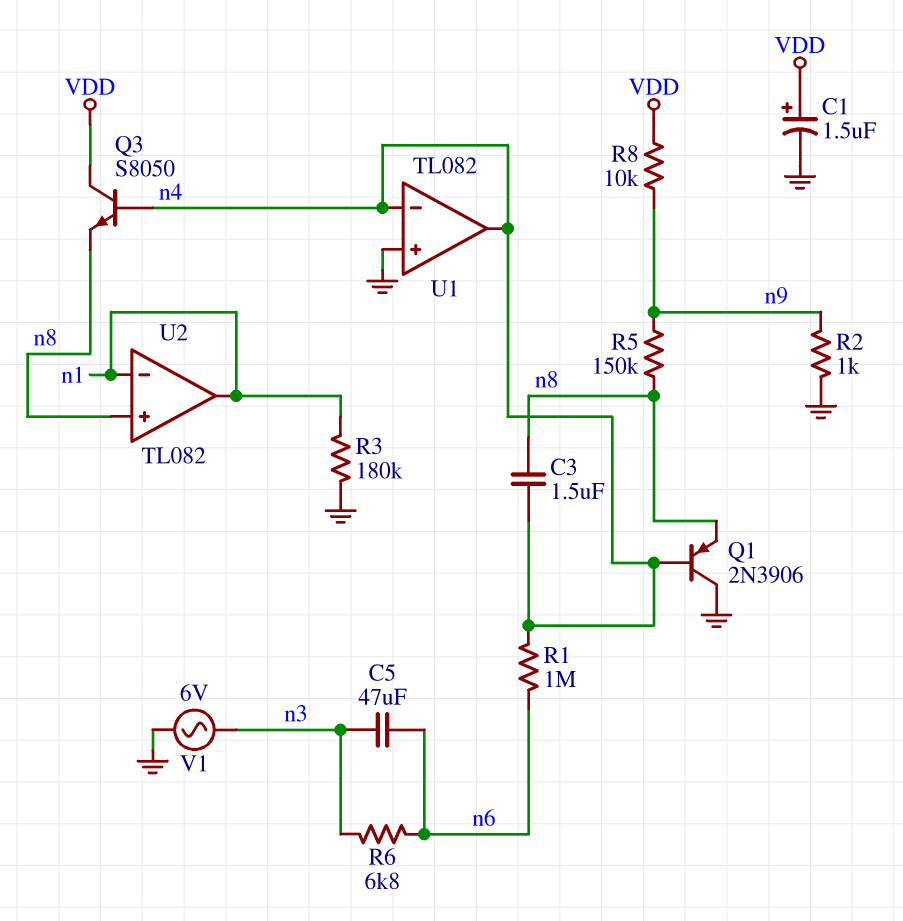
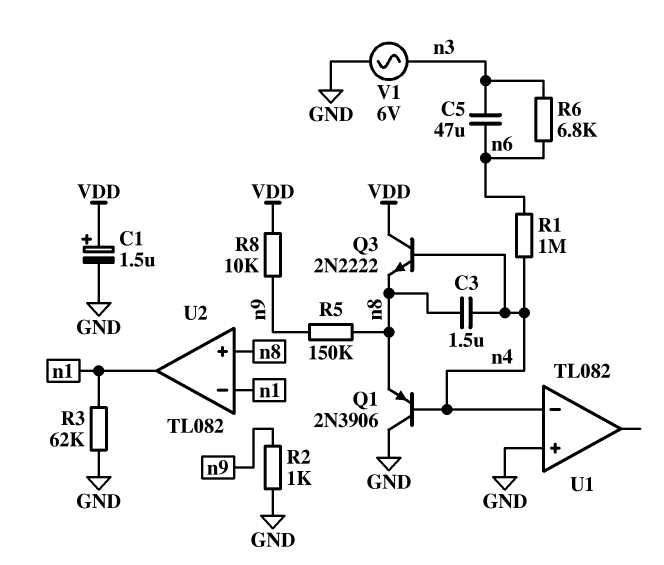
Q3: NPN S8050 (B n4, C VDD, E n8) -> NPN 2N2222 (B n4, C VDD, E n8)
R3: 180k (GND, n1) -> 62k (GND, n1)
U1 pin out: n4 -> none

